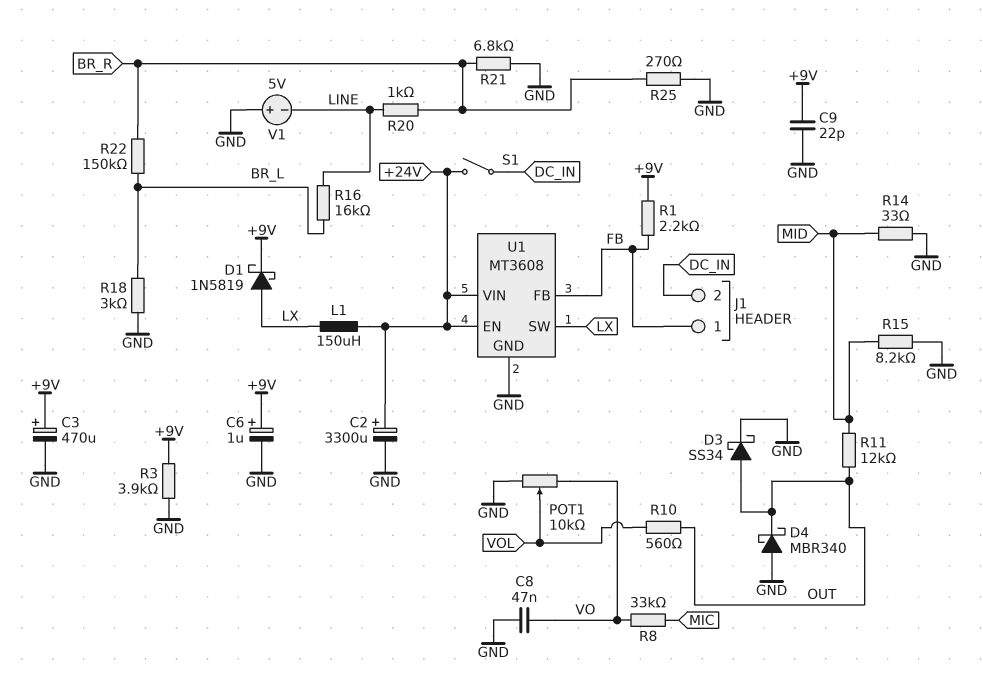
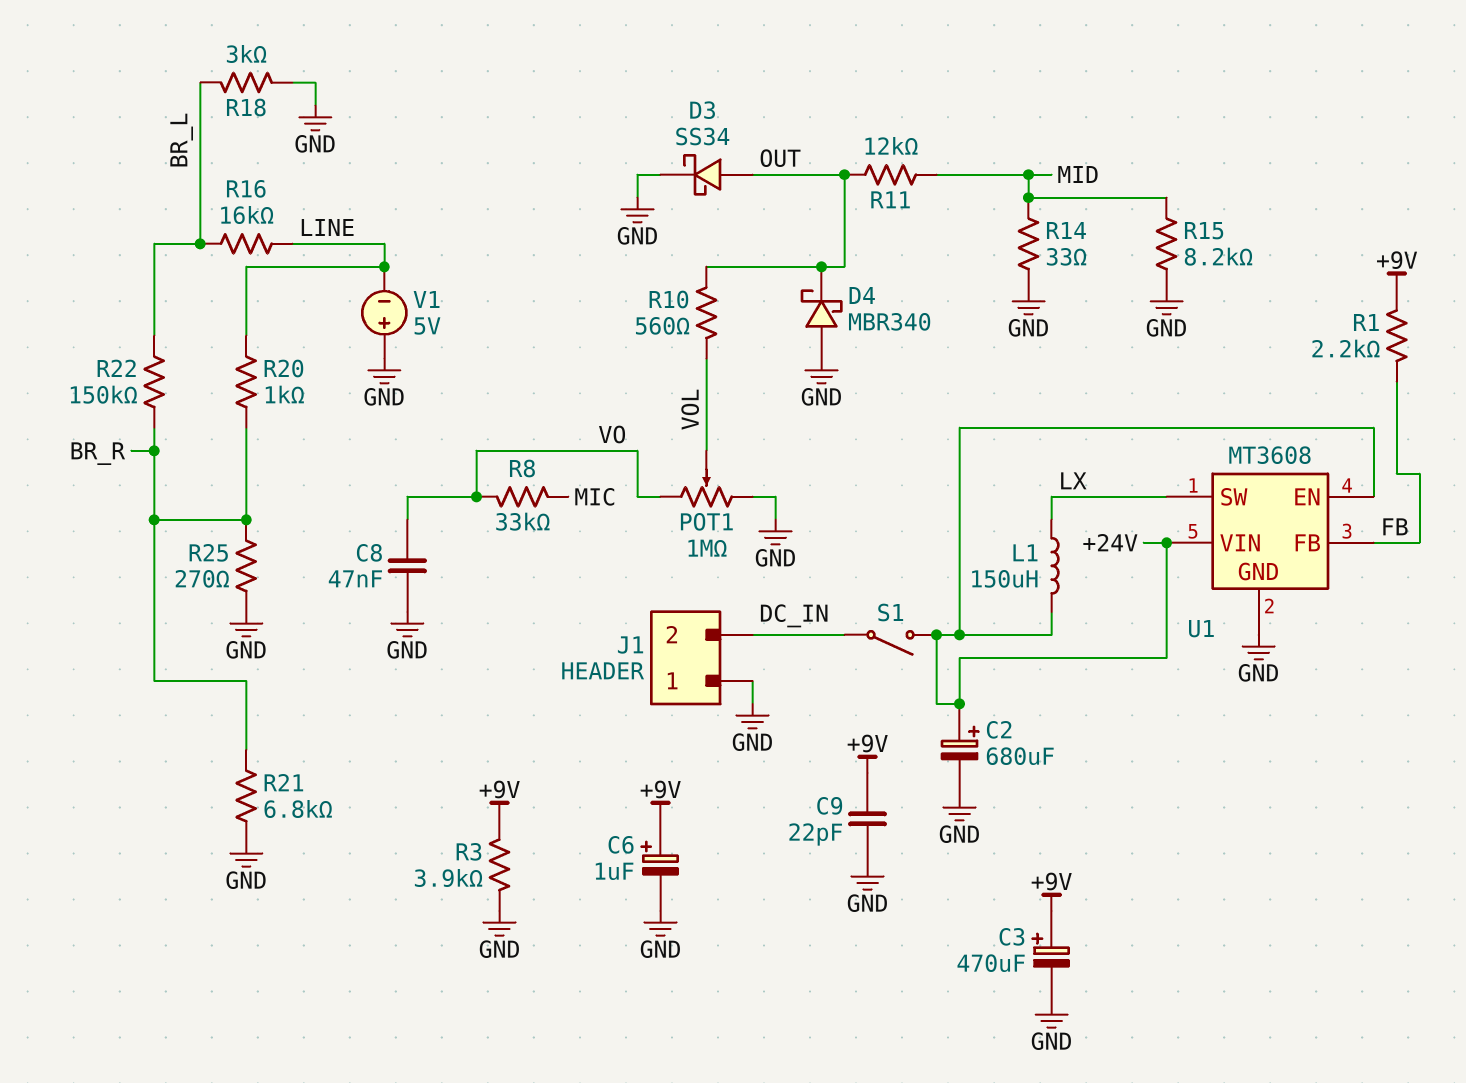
C2: 3300uF (plus +24V, minus GND) -> 680uF (plus +24V, minus GND)
D1: schottky 1N5819 (A LX, K +9V) -> none
J1 pin 1: FB -> GND
POT1: 10k (GND, VO, wiper VOL) -> 1M (GND, VO, wiper VOL)

